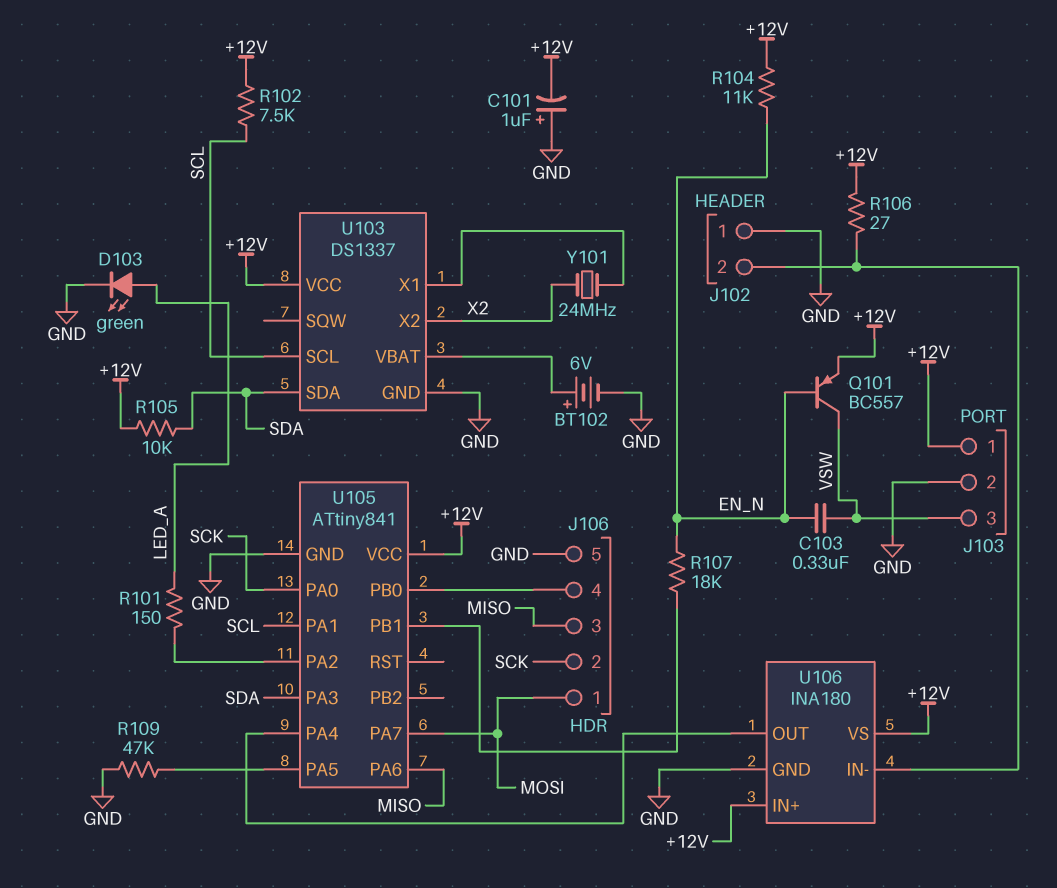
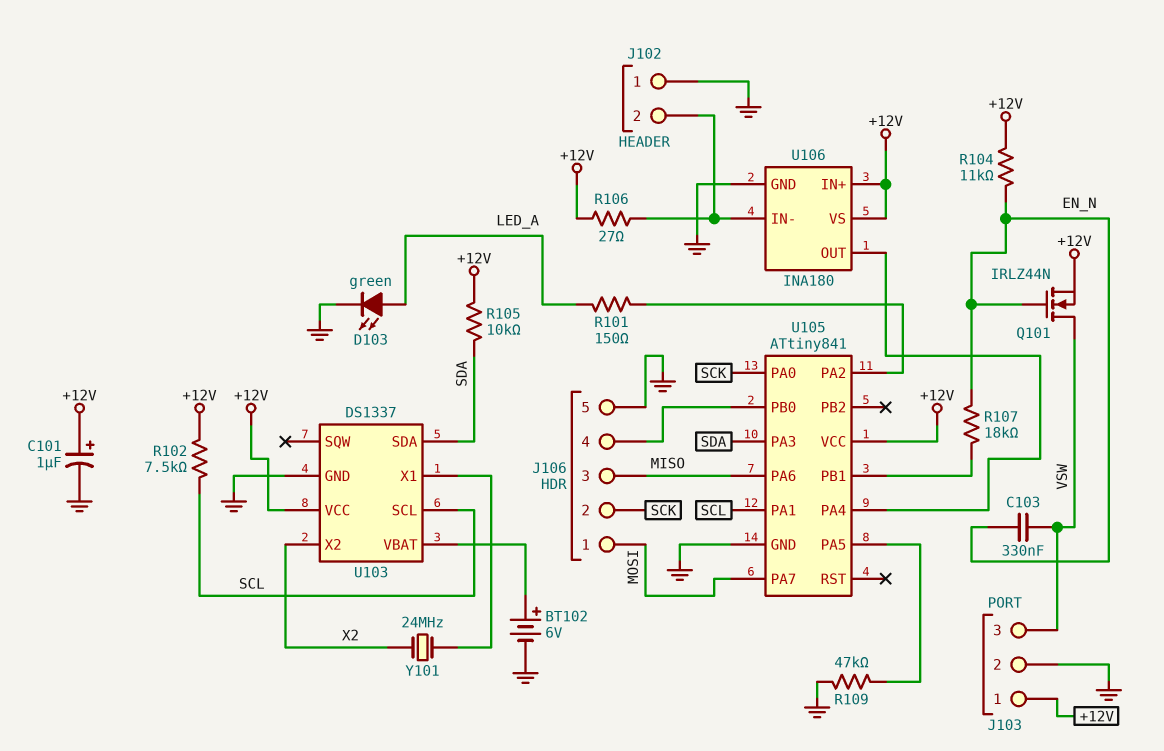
C101: 1uF (plus GND, minus +12V) -> 1uF (plus +12V, minus GND)
Q101: PNP BC557 (B EN_N, C VSW, E +12V) -> NMOS IRLZ44N (G EN_N, D VSW, S +12V)

